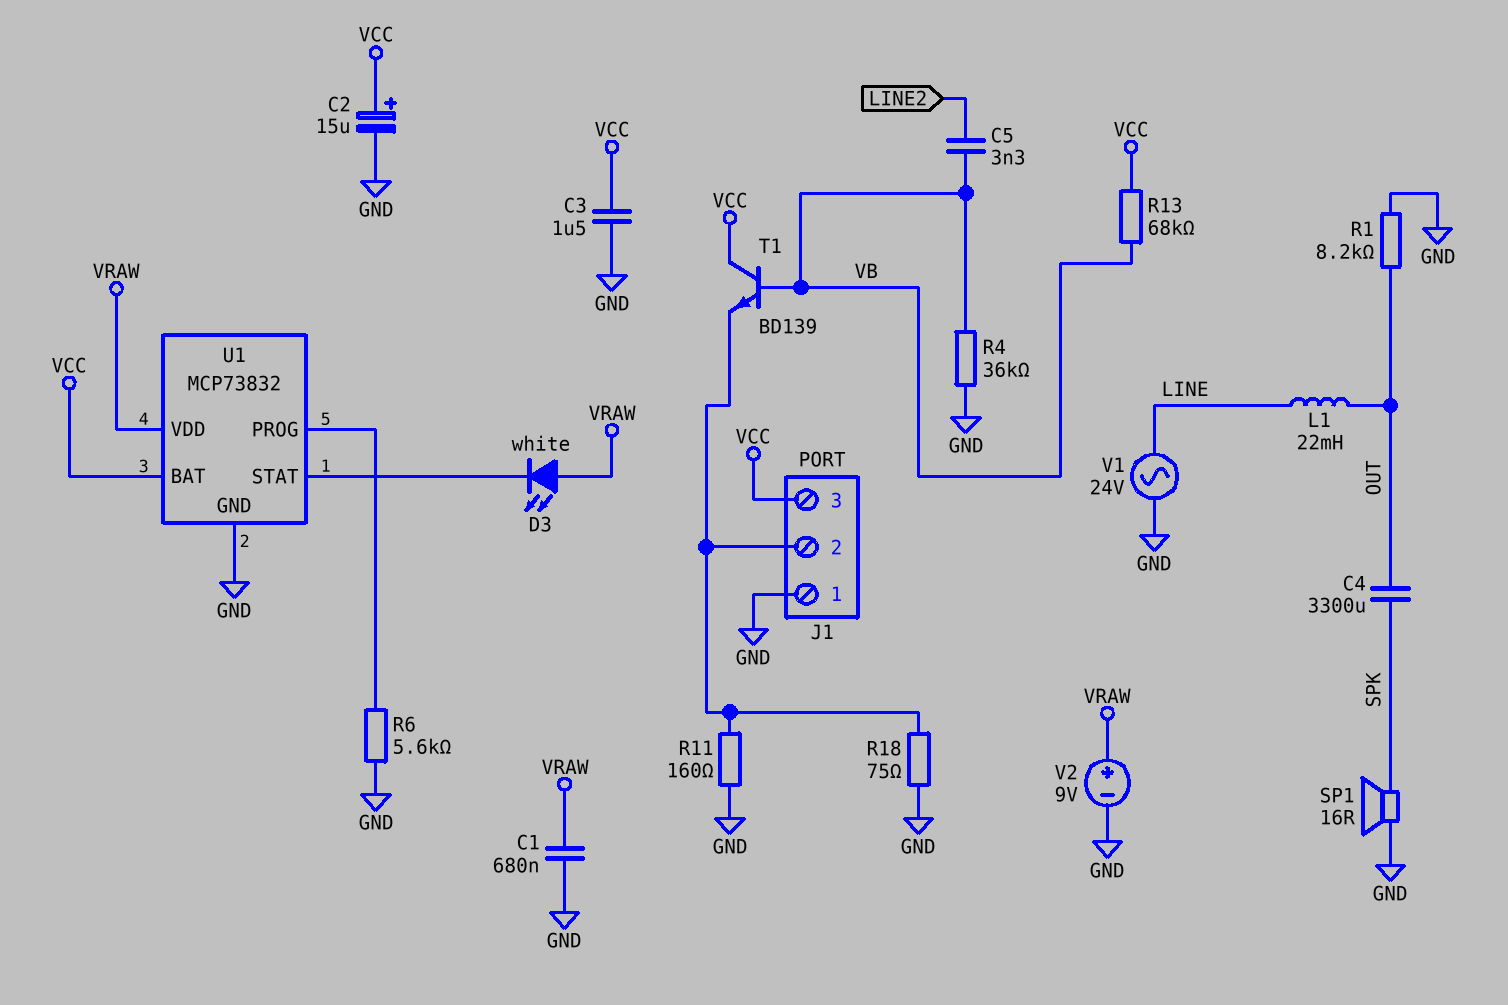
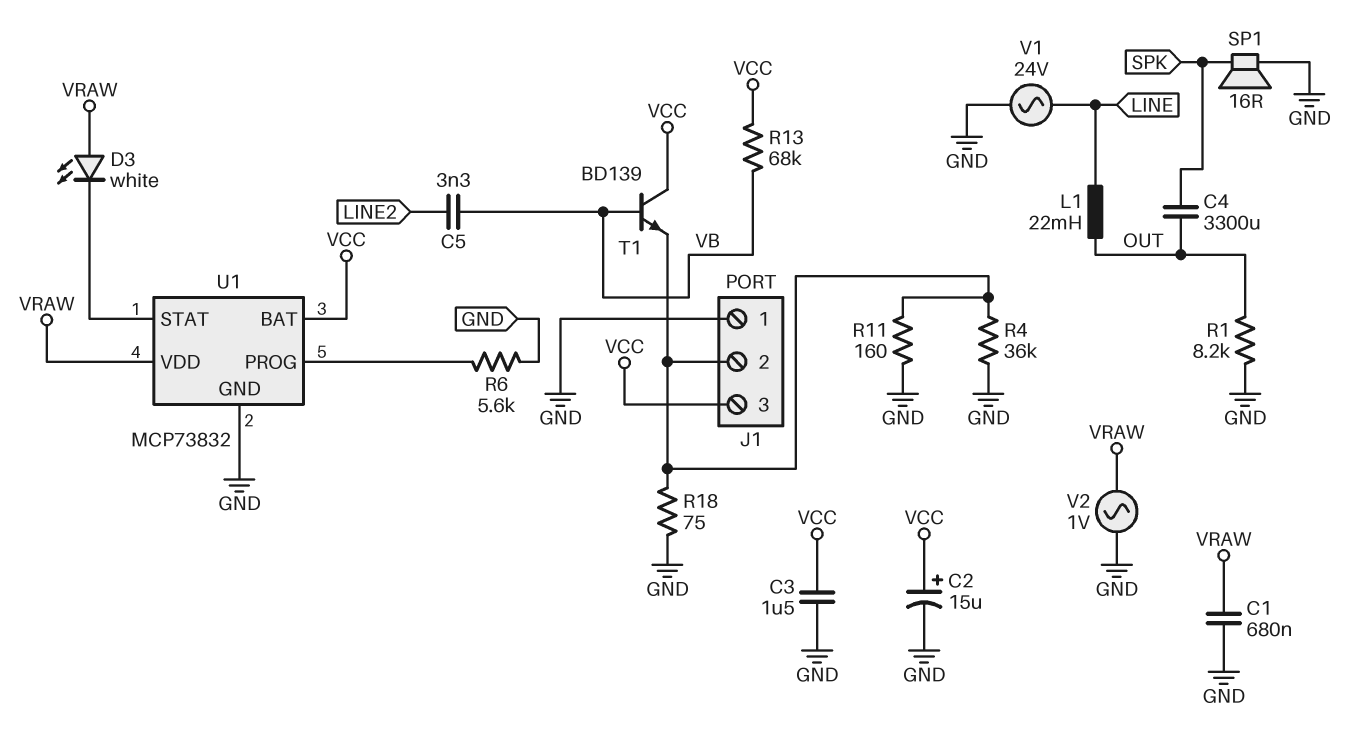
R4: 36k (GND, VB) -> 36k (GND, J1/2)
V2: 9V (plus VRAW, minus GND) -> AC 1V (GND, VRAW)

